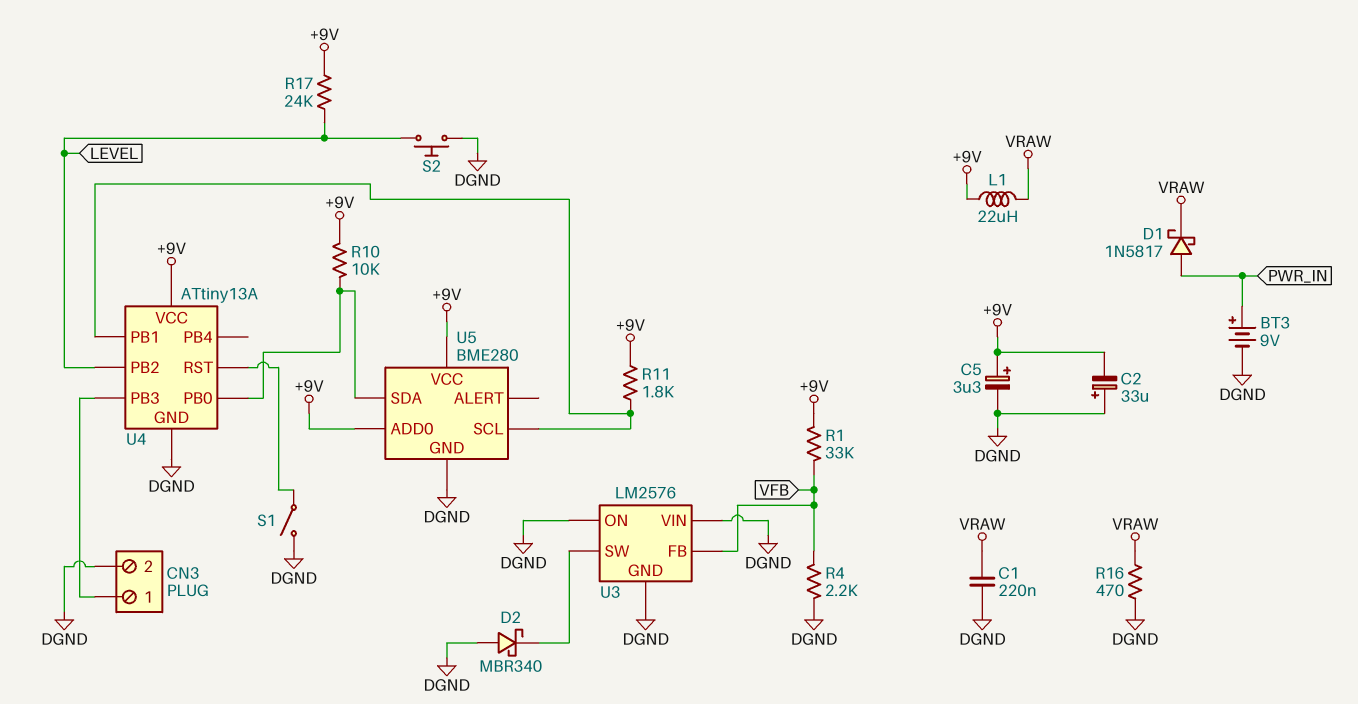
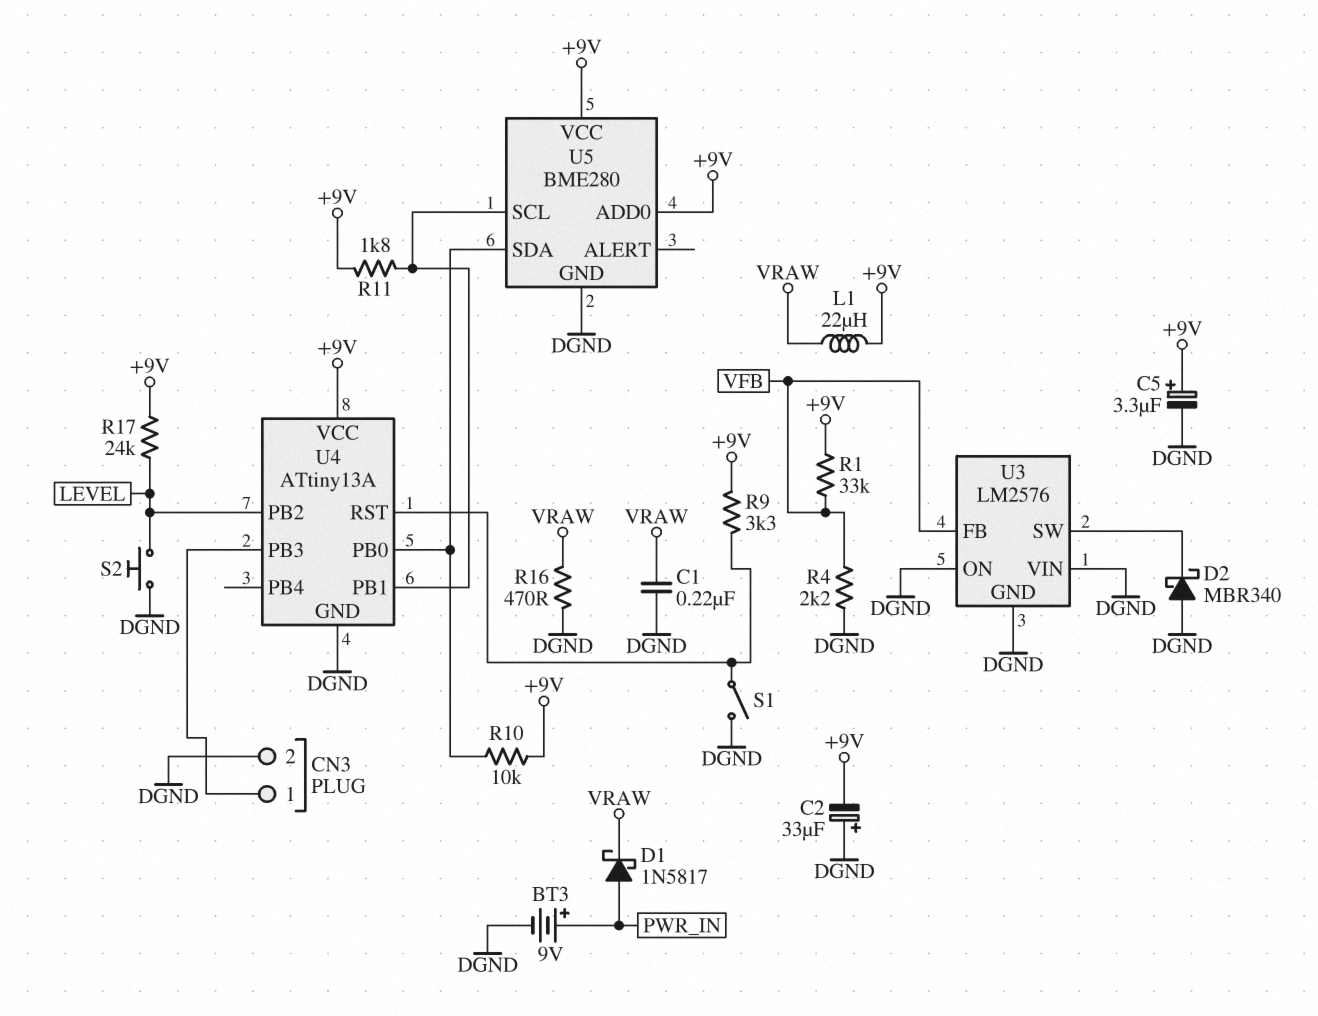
R9: none -> 3.3k (+9V, U4/RST)

